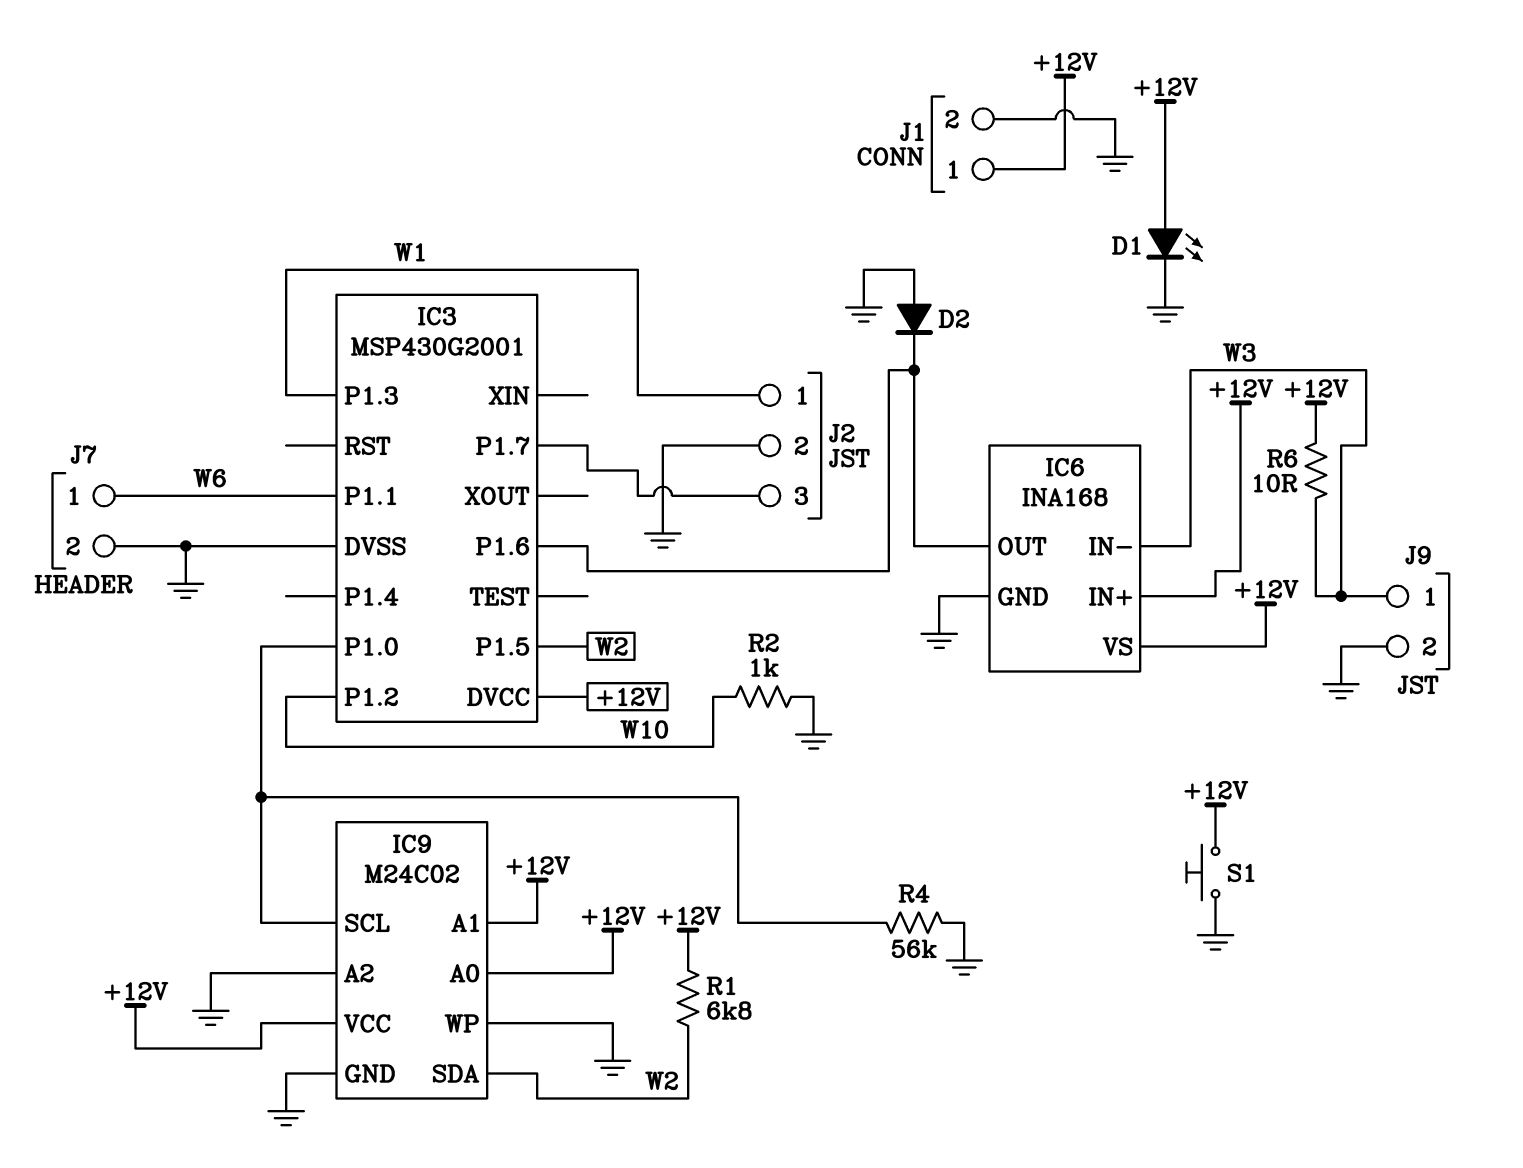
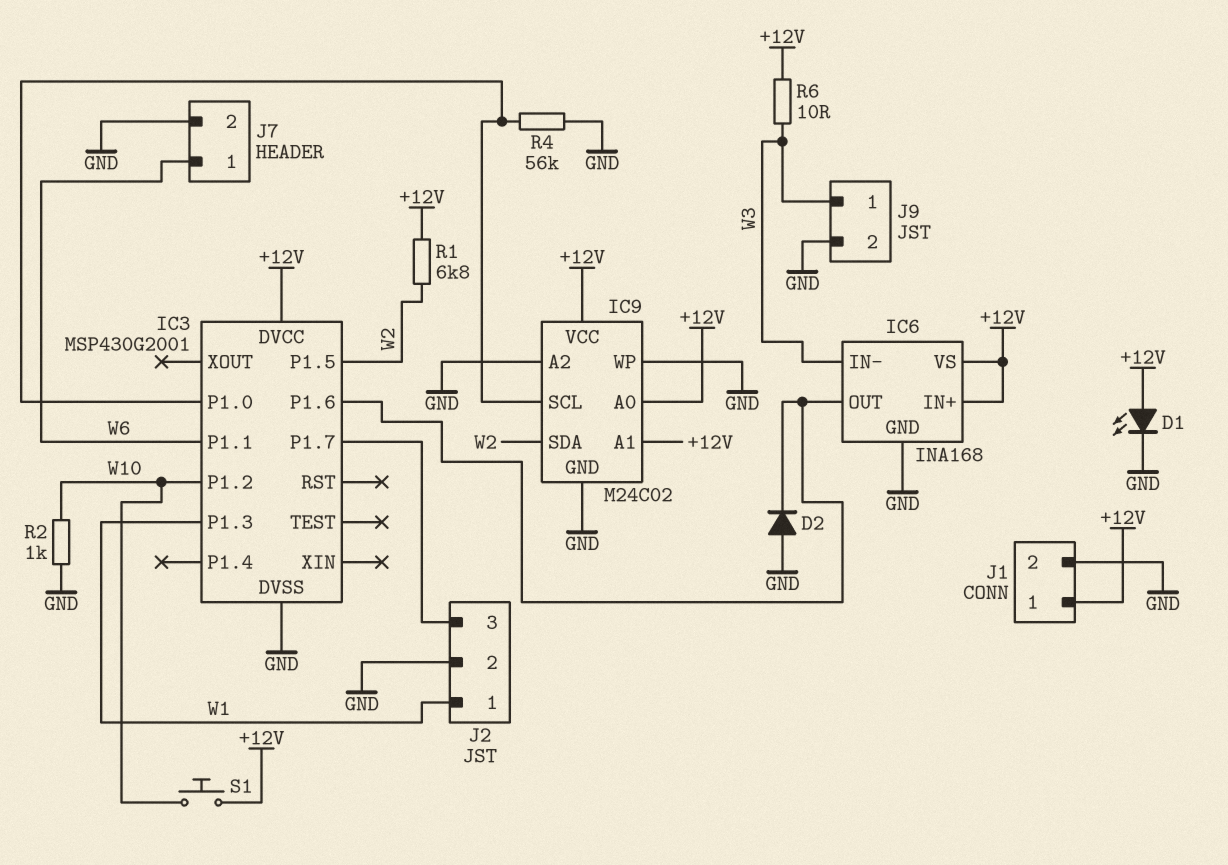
S1: button (+12V, GND) -> button (+12V, W10)

